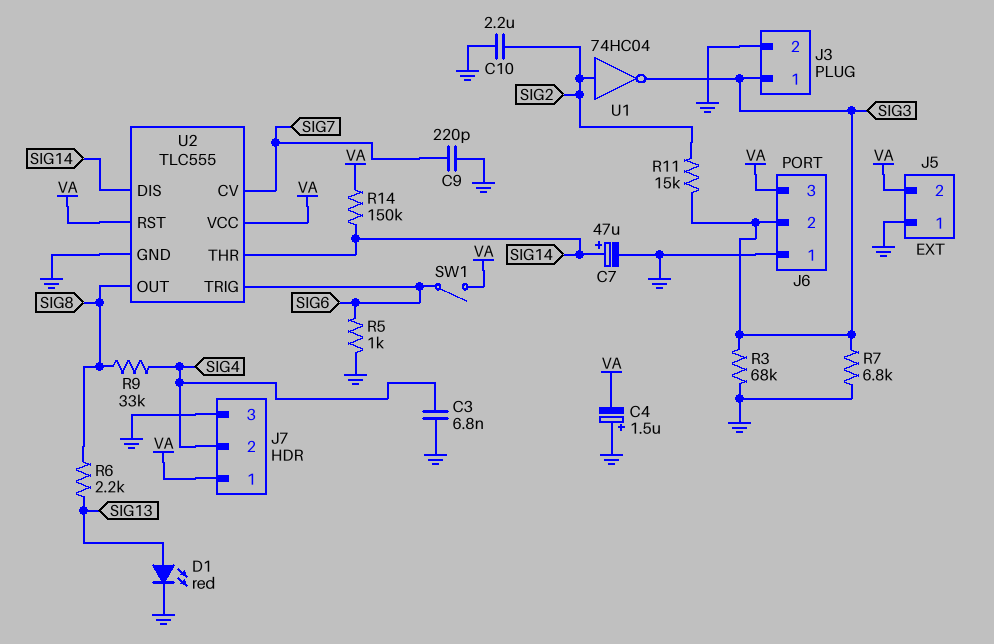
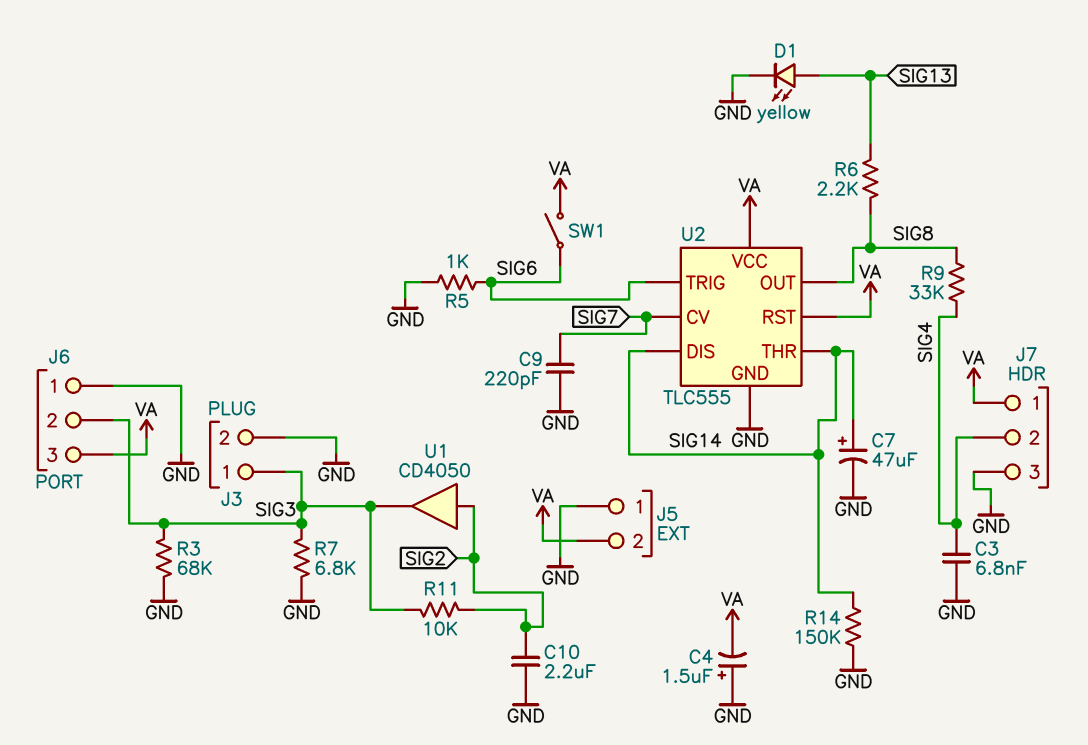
D1: LED red (A SIG13, K GND) -> LED yellow (A SIG13, K GND)
R11: 15k (SIG2, SIG3) -> 10k (SIG2, SIG3)
R14: 150k (SIG14, VA) -> 150k (GND, SIG14)
U1: NOT 74HC04 (in SIG2, out SIG3) -> buffer CD4050 (in SIG2, out SIG3)

